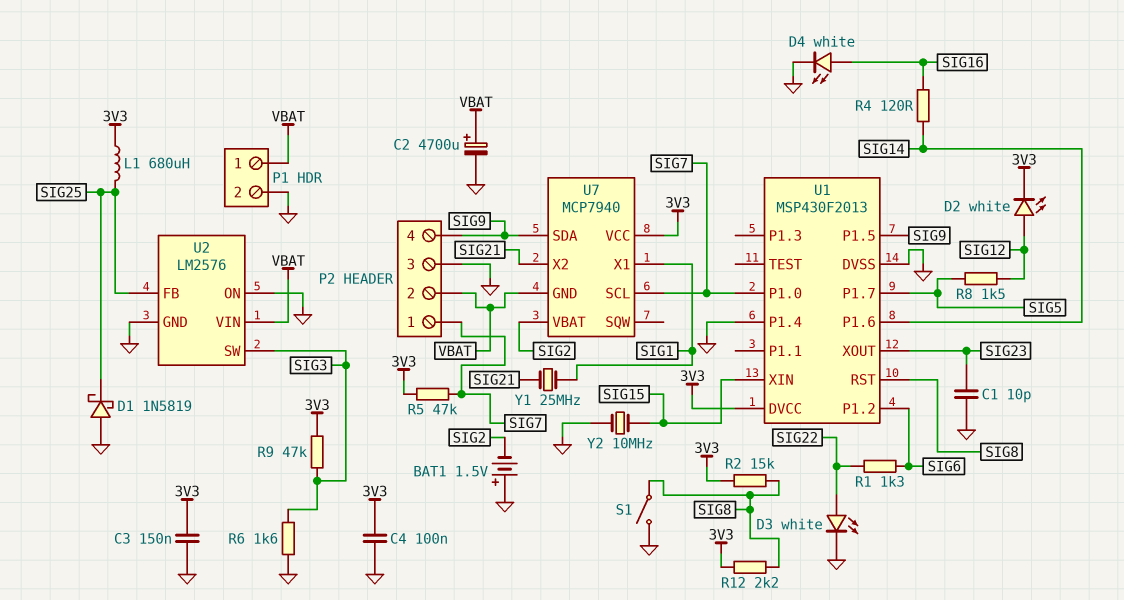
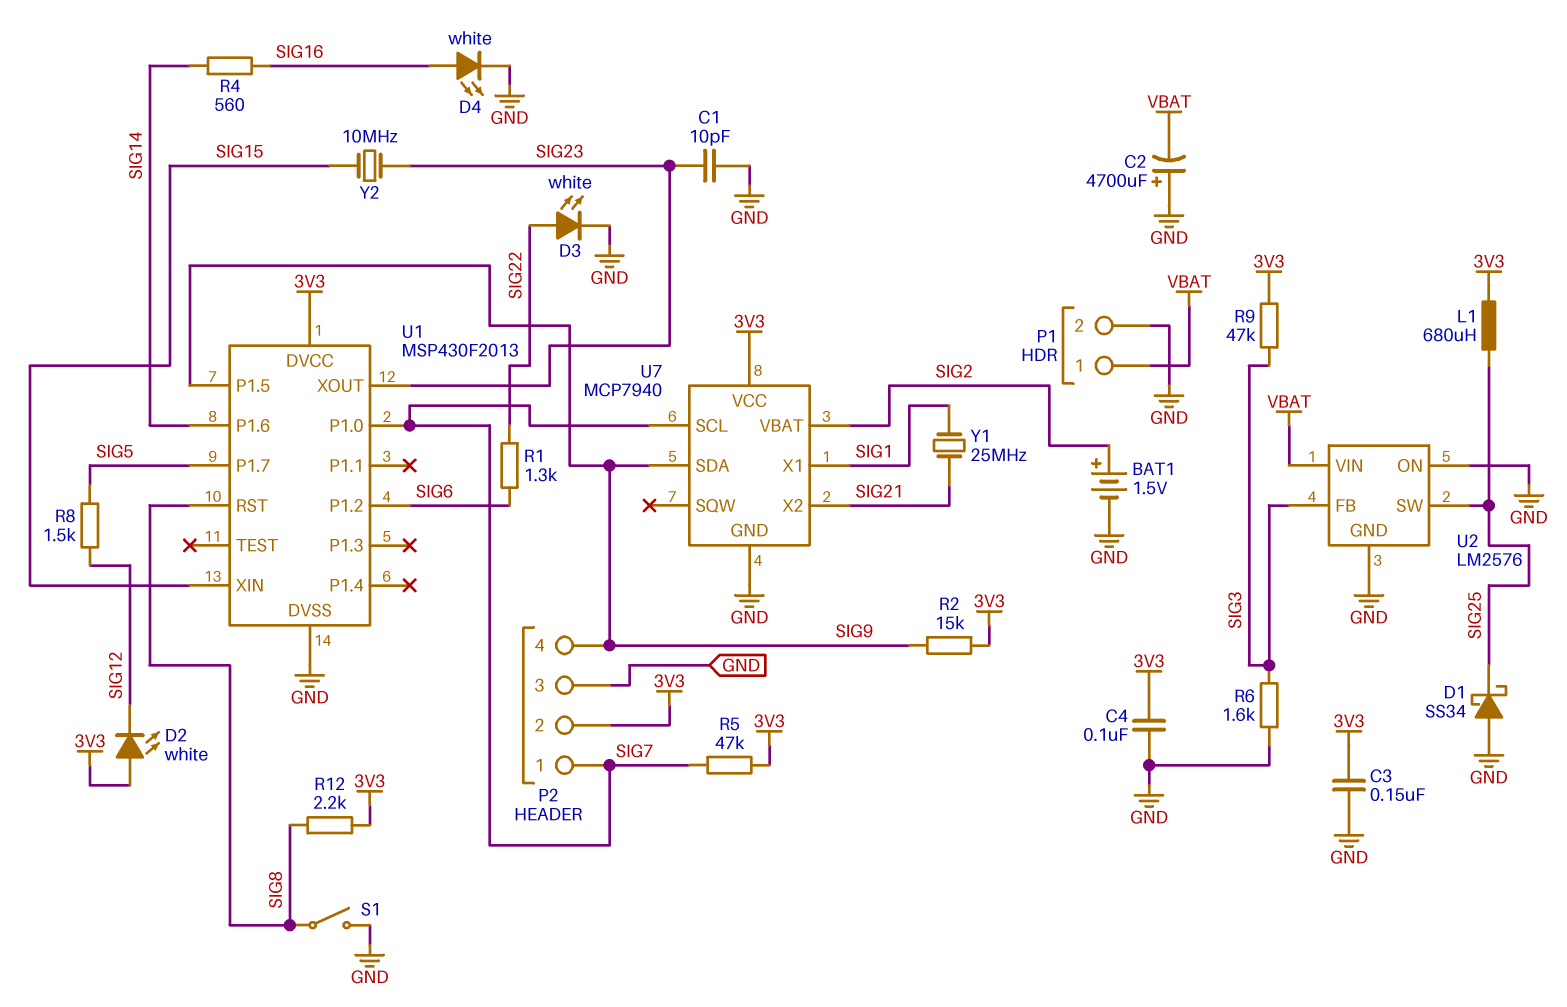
BAT1: 1.5V (plus GND, minus SIG2) -> 1.5V (plus SIG2, minus GND)
C2: 4700uF (plus VBAT, minus GND) -> 4700uF (plus GND, minus VBAT)
D1: schottky 1N5819 (A GND, K SIG25) -> schottky SS34 (A GND, K SIG25)
D2: LED white (A SIG12, K 3V3) -> LED white (A 3V3, K SIG12)
P2 pin 2: VBAT -> 3V3
R2: 15k (3V3, SIG8) -> 15k (3V3, SIG9)
R4: 120 (SIG14, SIG16) -> 560 (SIG14, SIG16)
U1 pin P1.4: GND -> none
U2 pin FB: SIG25 -> SIG3
U2 pin SW: SIG3 -> SIG25
U7 pin GND: VBAT -> GND
Y2: 10MHz (GND, SIG15) -> 10MHz (SIG15, SIG23)

